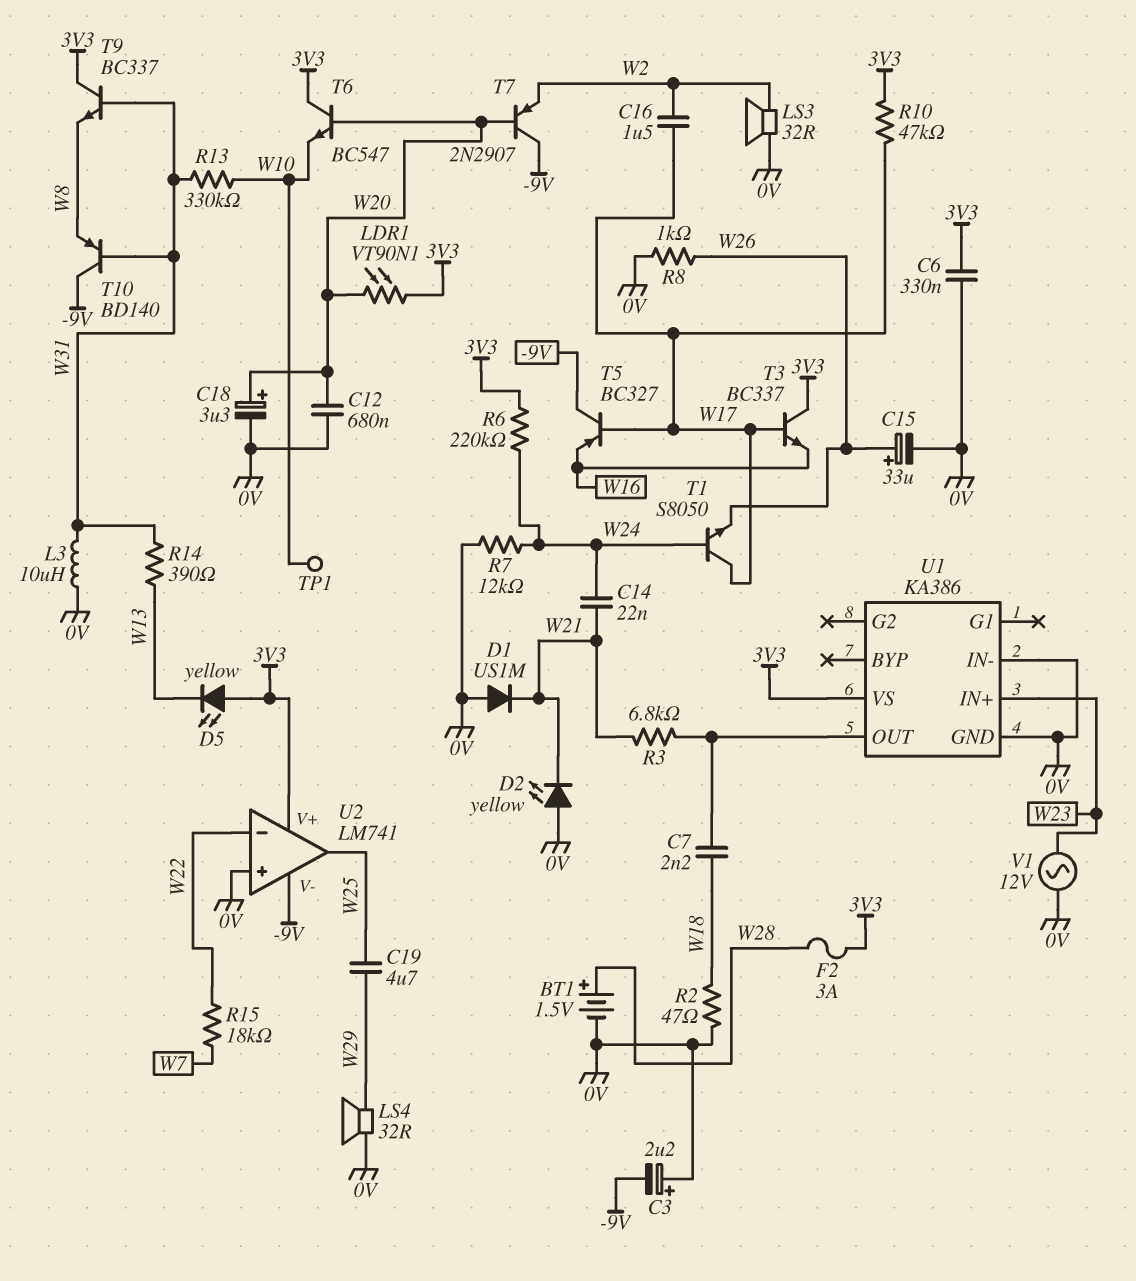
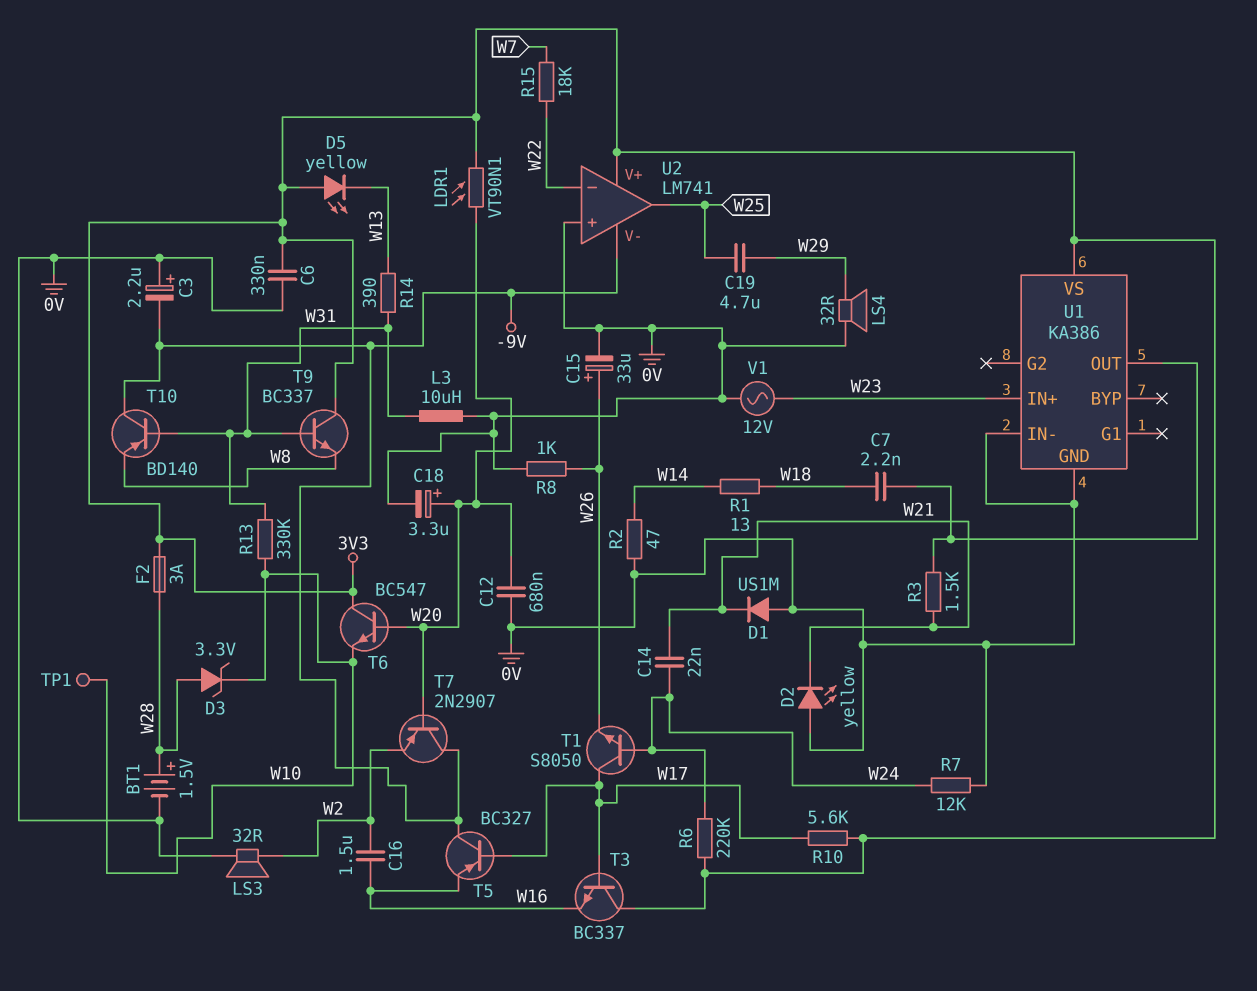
C16: 1.5uF (W2, W17) -> 1.5uF (W2, W16)
D3: none -> zener 3.3V (A W28, K W10)
R1: none -> 13 (W14, W18)
R2: 47 (0V, W18) -> 47 (0V, W14)
R3: 6.8k (U1/OUT, W21) -> 1.5k (U1/OUT, W21)
R10: 47k (3V3, W17) -> 5.6k (3V3, W17)

